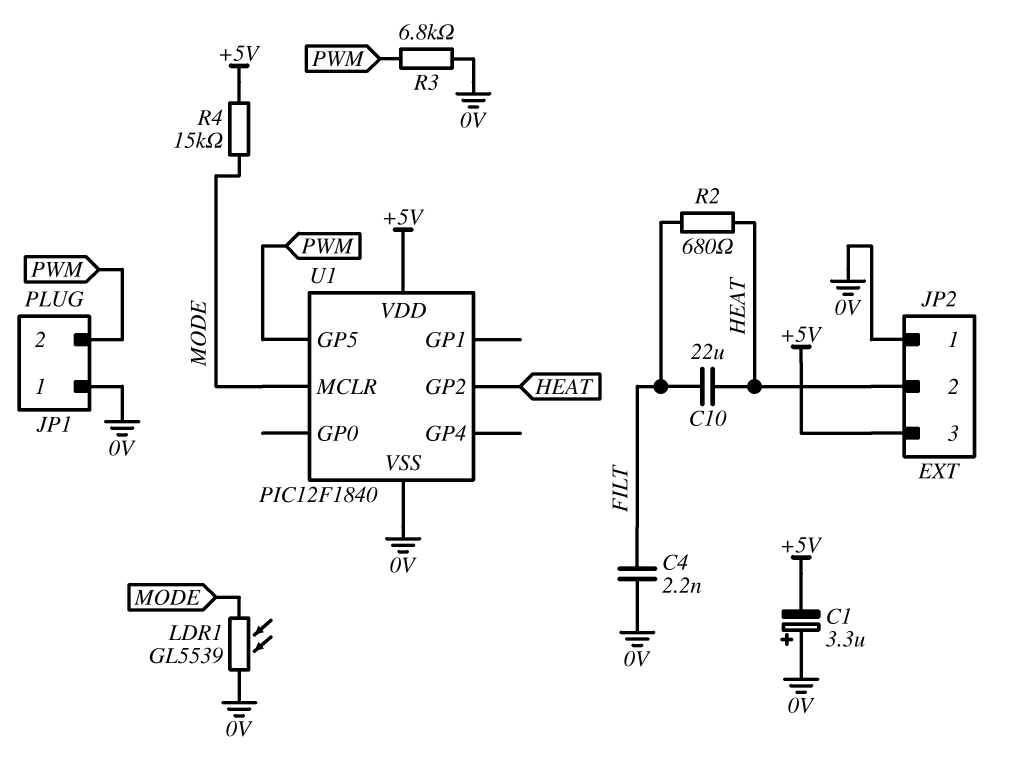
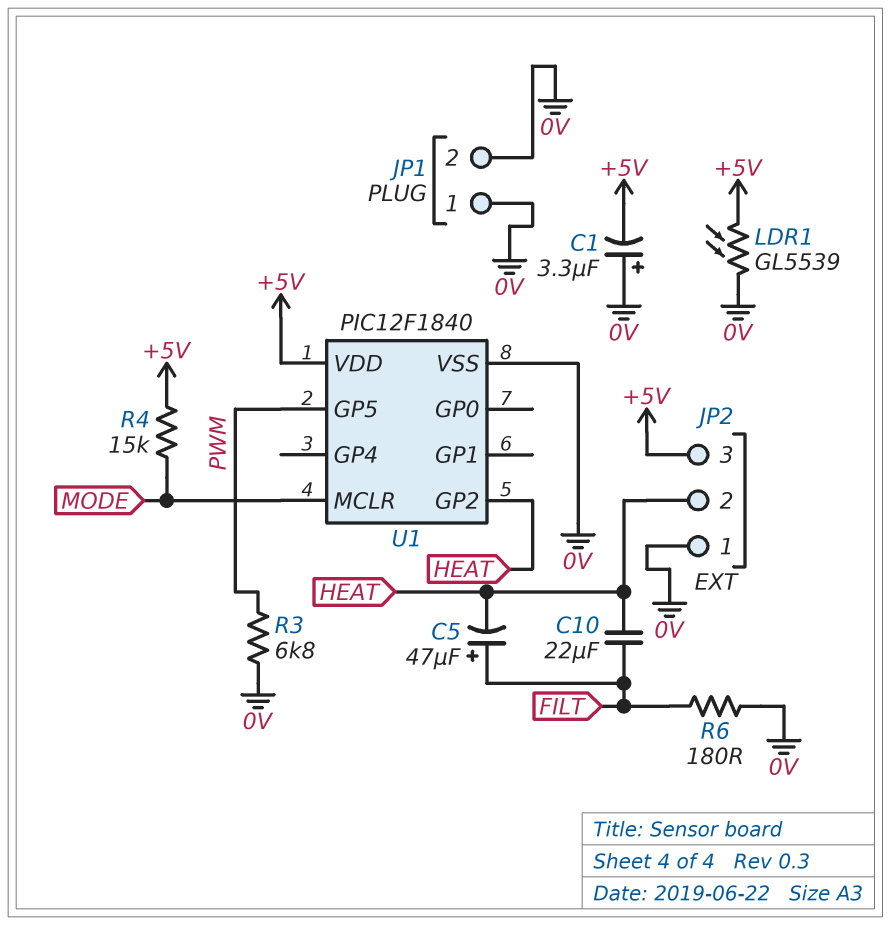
C4: 2.2nF (0V, FILT) -> none
C5: none -> 47uF (plus FILT, minus HEAT)
JP1 pin 2: PWM -> 0V
LDR1: GL5539 (0V, MODE) -> GL5539 (+5V, 0V)
R2: 680 (FILT, HEAT) -> none
R6: none -> 180 (0V, FILT)

